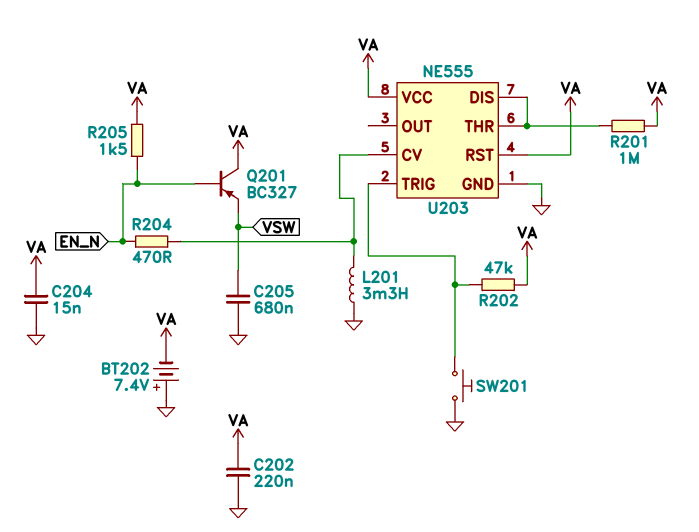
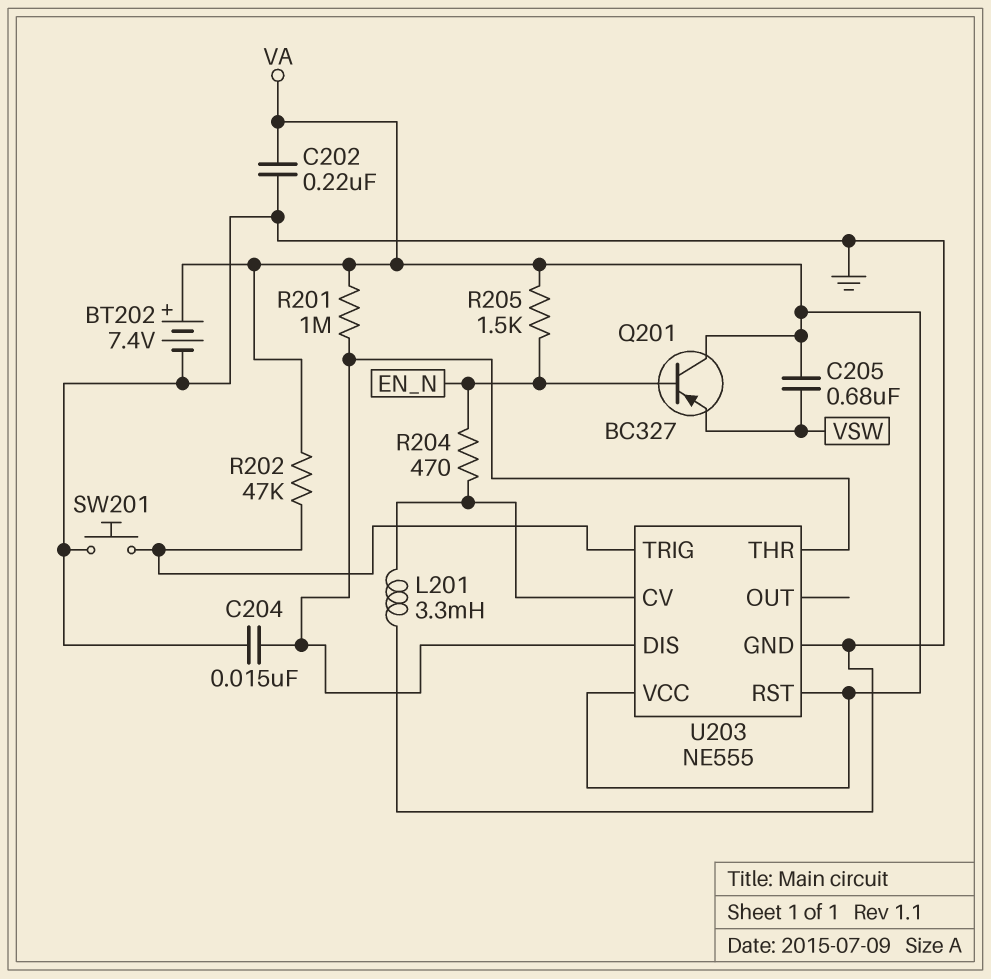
BT202: 7.4V (plus GND, minus VA) -> 7.4V (plus VA, minus GND)
C204: 15nF (GND, VA) -> 15nF (GND, U203/DIS)
C205: 680nF (GND, VSW) -> 680nF (VA, VSW)

